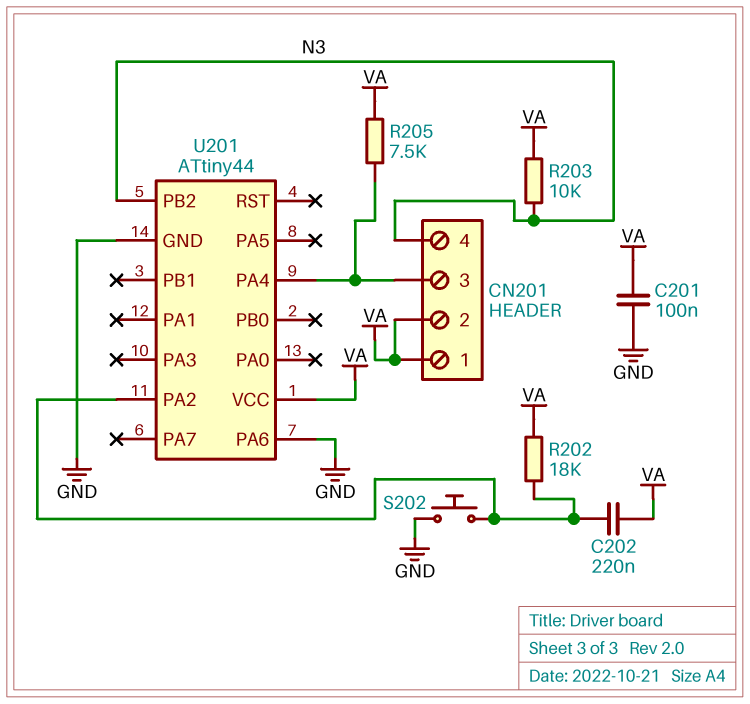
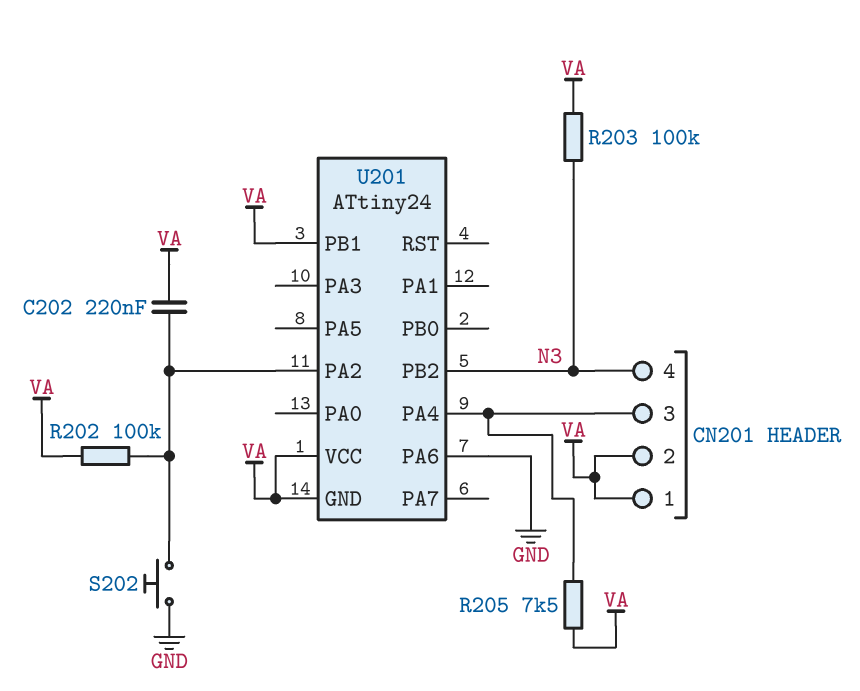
C201: 100nF (GND, VA) -> none
R202: 18k (U201/PA2, VA) -> 100k (U201/PA2, VA)
R203: 10k (N3, VA) -> 100k (N3, VA)
U201: ATtiny44 -> ATtiny24
U201 pin GND: GND -> VA
U201 pin PB1: none -> VA

